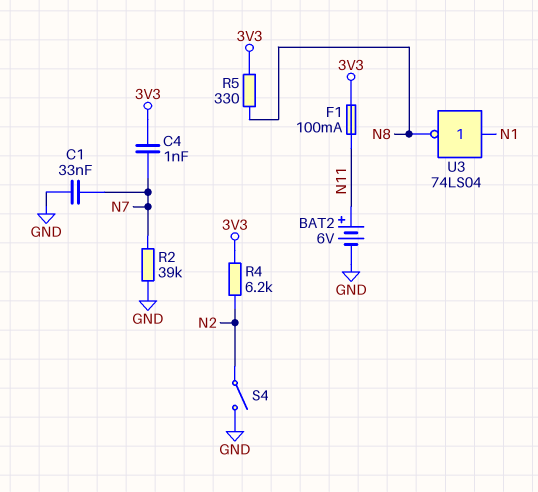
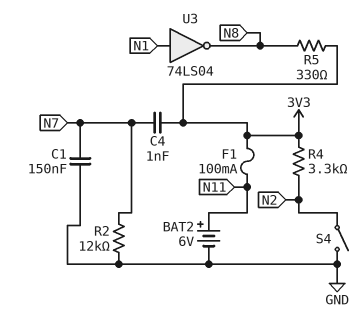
C1: 33nF (GND, N7) -> 150nF (GND, N7)
R2: 39k (GND, N7) -> 12k (GND, N7)
R4: 6.2k (3V3, N2) -> 3.3k (3V3, N2)

